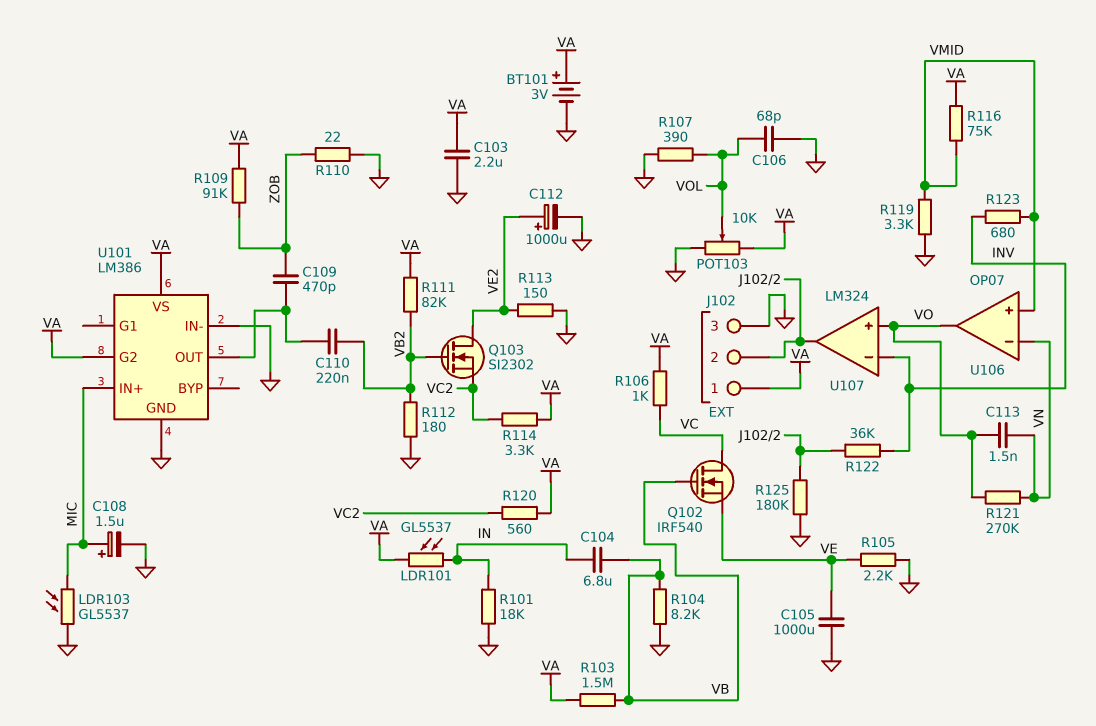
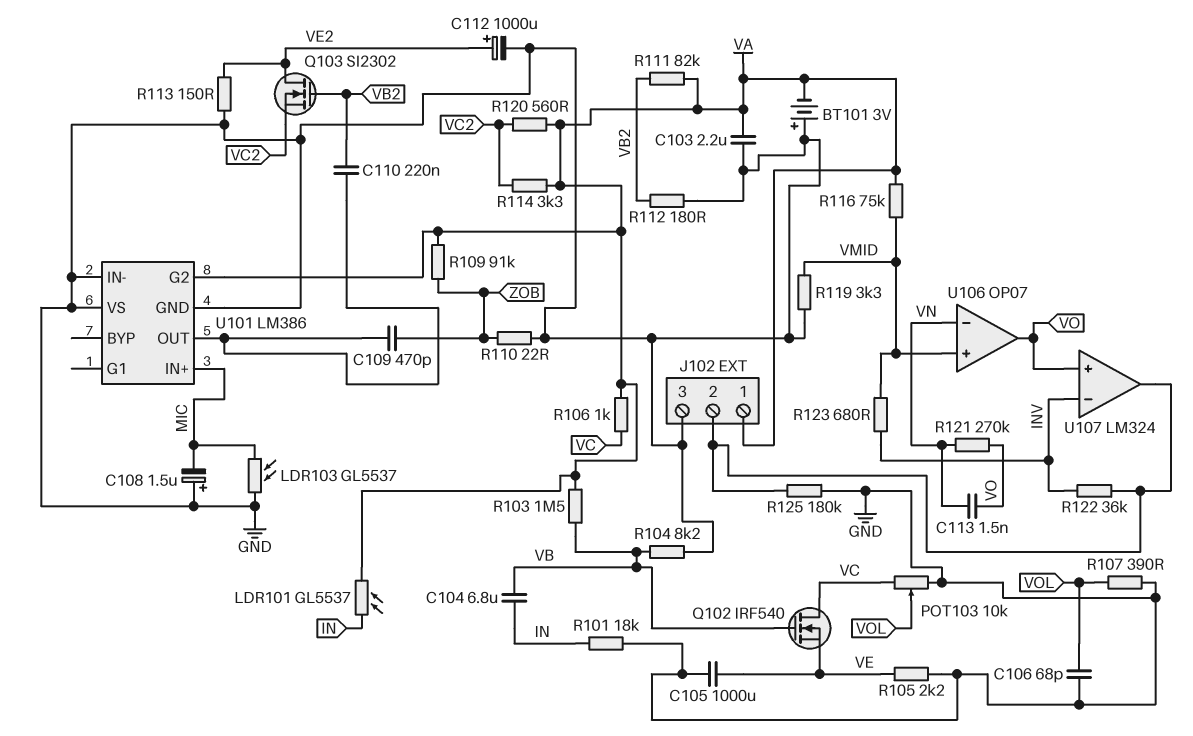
BT101: 3V (plus VA, minus GND) -> 3V (plus GND, minus VA)
C108: 1.5uF (plus MIC, minus GND) -> 1.5uF (plus GND, minus MIC)
POT103: 10k (GND, VA, wiper VOL) -> 10k (GND, VC, wiper VOL)
U101 pin VS: VA -> GND

